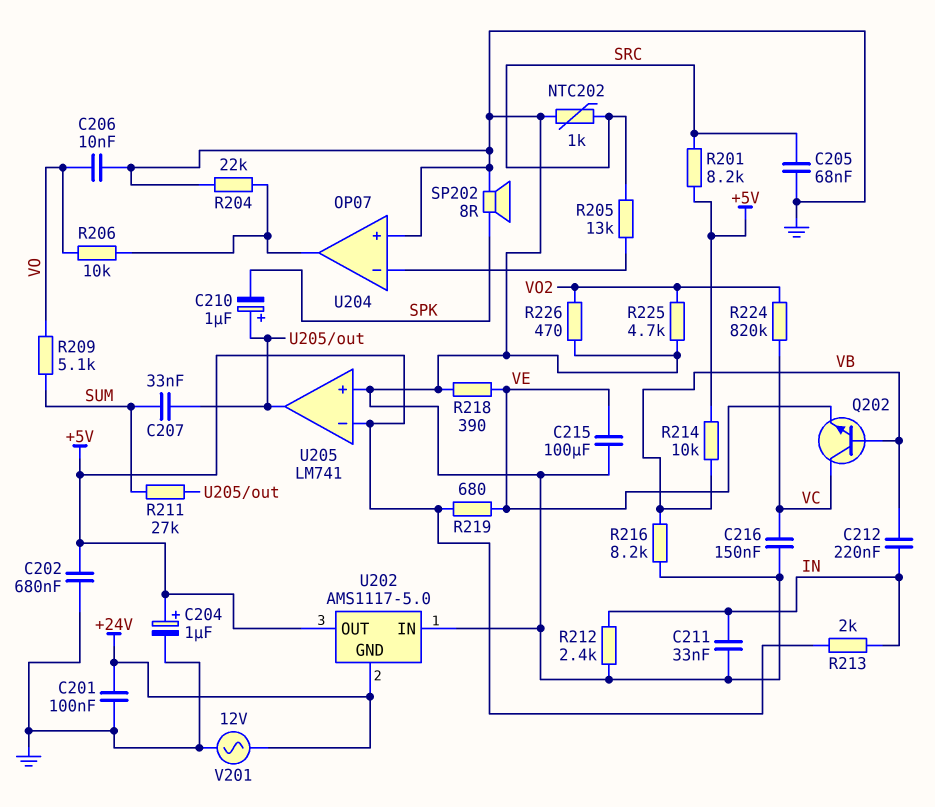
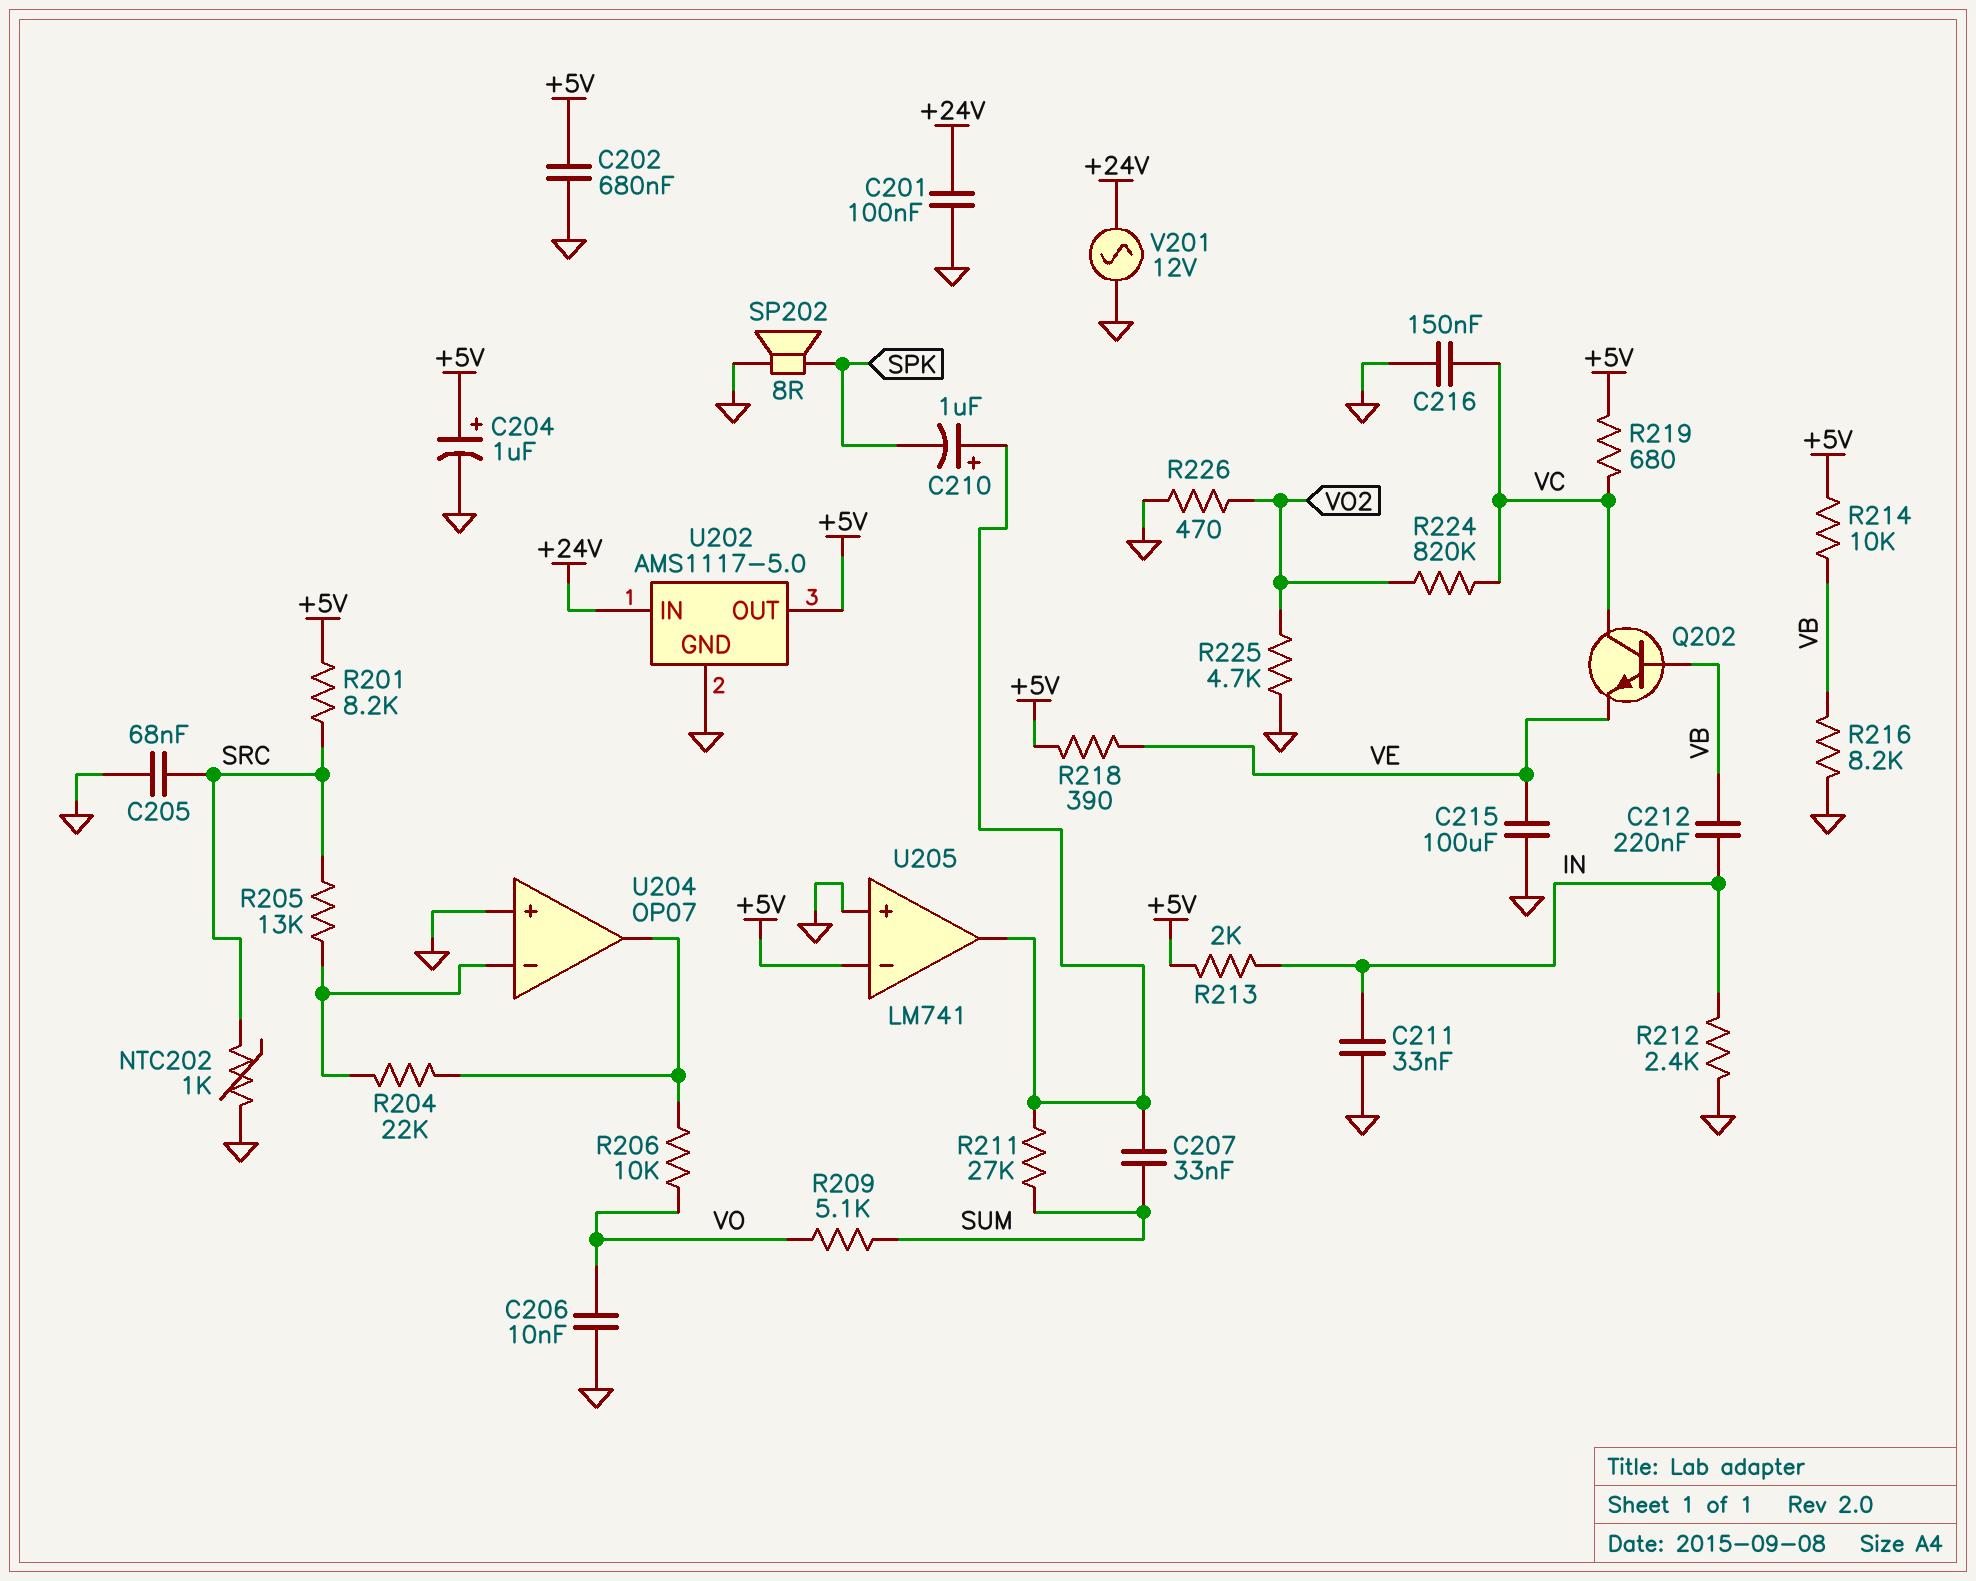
R204: 22k (GND, U204/out) -> 22k (U204/in-, U204/out)
R218: 390 (GND, VE) -> 390 (+5V, VE)
R219: 680 (+5V, VE) -> 680 (+5V, VC)
U202 pin GND: +24V -> GND
U202 pin IN: GND -> +24V

